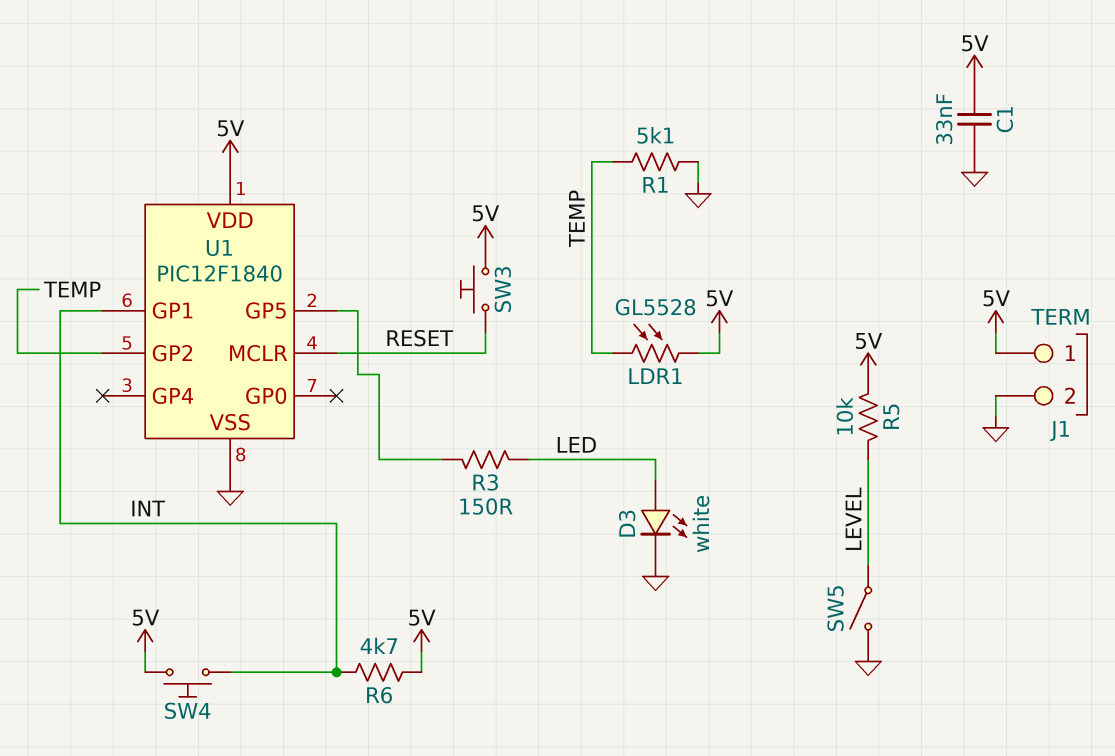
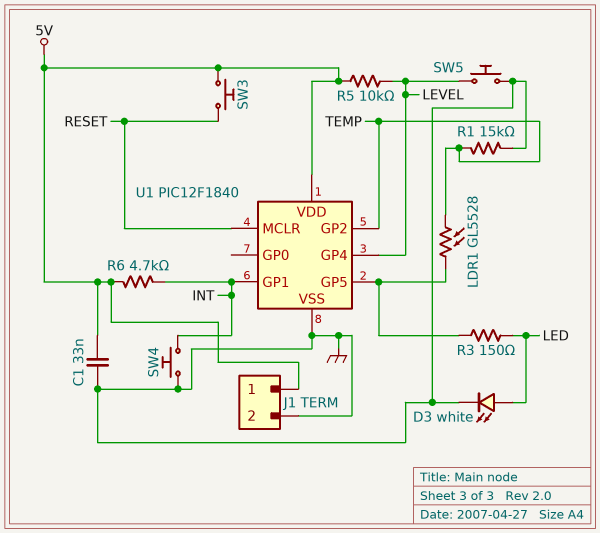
LDR1: GL5528 (5V, TEMP) -> GL5528 (TEMP, U1/GP5)
R1: 5.1k (GND, TEMP) -> 15k (GND, TEMP)
SW4: button (5V, INT) -> button (GND, INT)
SW5: switch (GND, LEVEL) -> button (GND, LEVEL)
U1 pin GP4: none -> LEVEL

